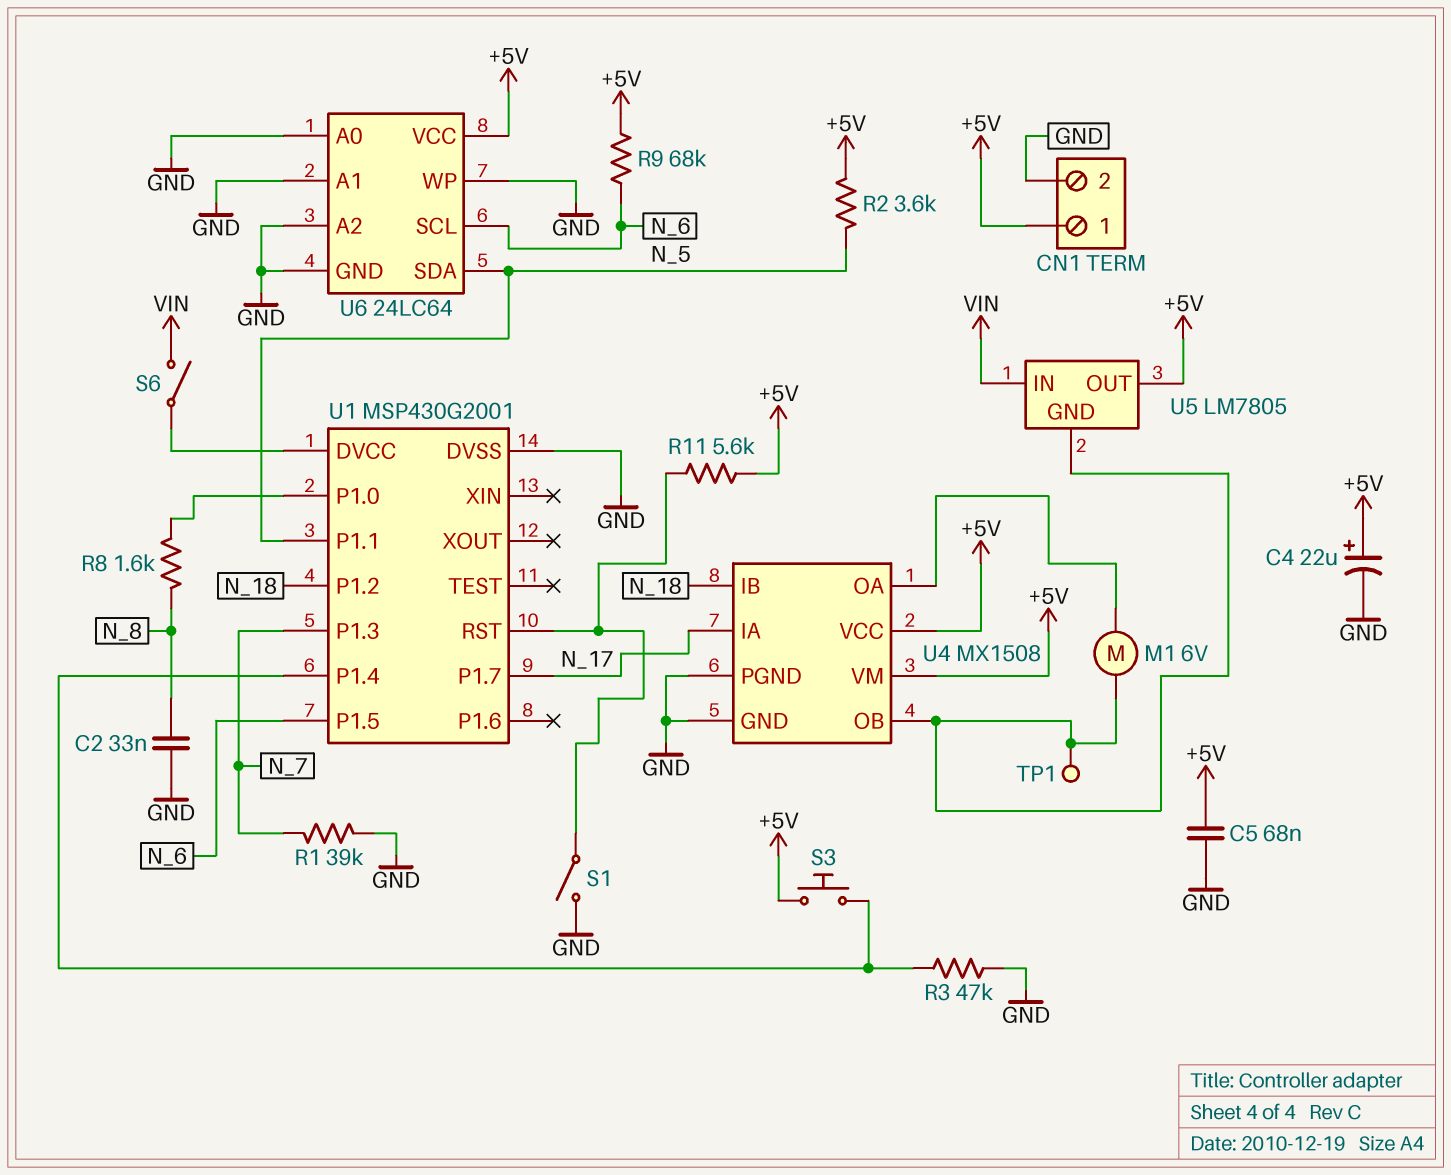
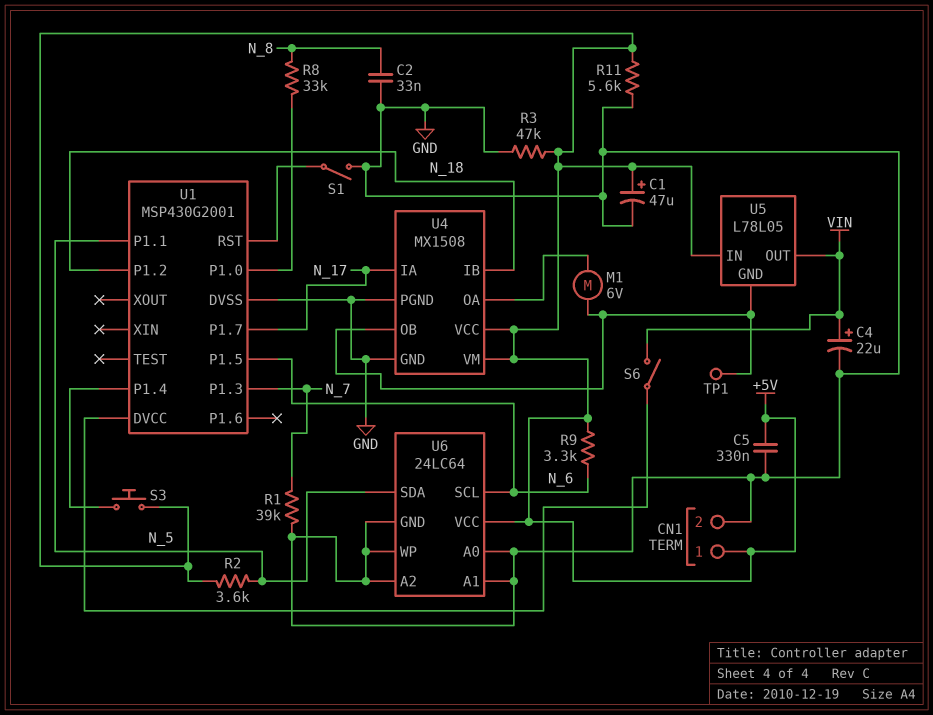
C1: none -> 47uF (plus +5V, minus GND)
C4: 22uF (plus +5V, minus GND) -> 22uF (plus VIN, minus GND)
C5: 68nF (+5V, GND) -> 330nF (+5V, GND)
R3: 47k (GND, U1/P1.4) -> 47k (+5V, GND)
R8: 1.6k (N_8, U1/P1.0) -> 33k (N_8, U1/P1.0)
R9: 68k (+5V, N_6) -> 3.3k (+5V, N_6)
R11: 5.6k (+5V, U1/RST) -> 5.6k (+5V, GND)
U5: LM7805 -> L78L05
U5 pin IN: VIN -> +5V
U5 pin OUT: +5V -> VIN

